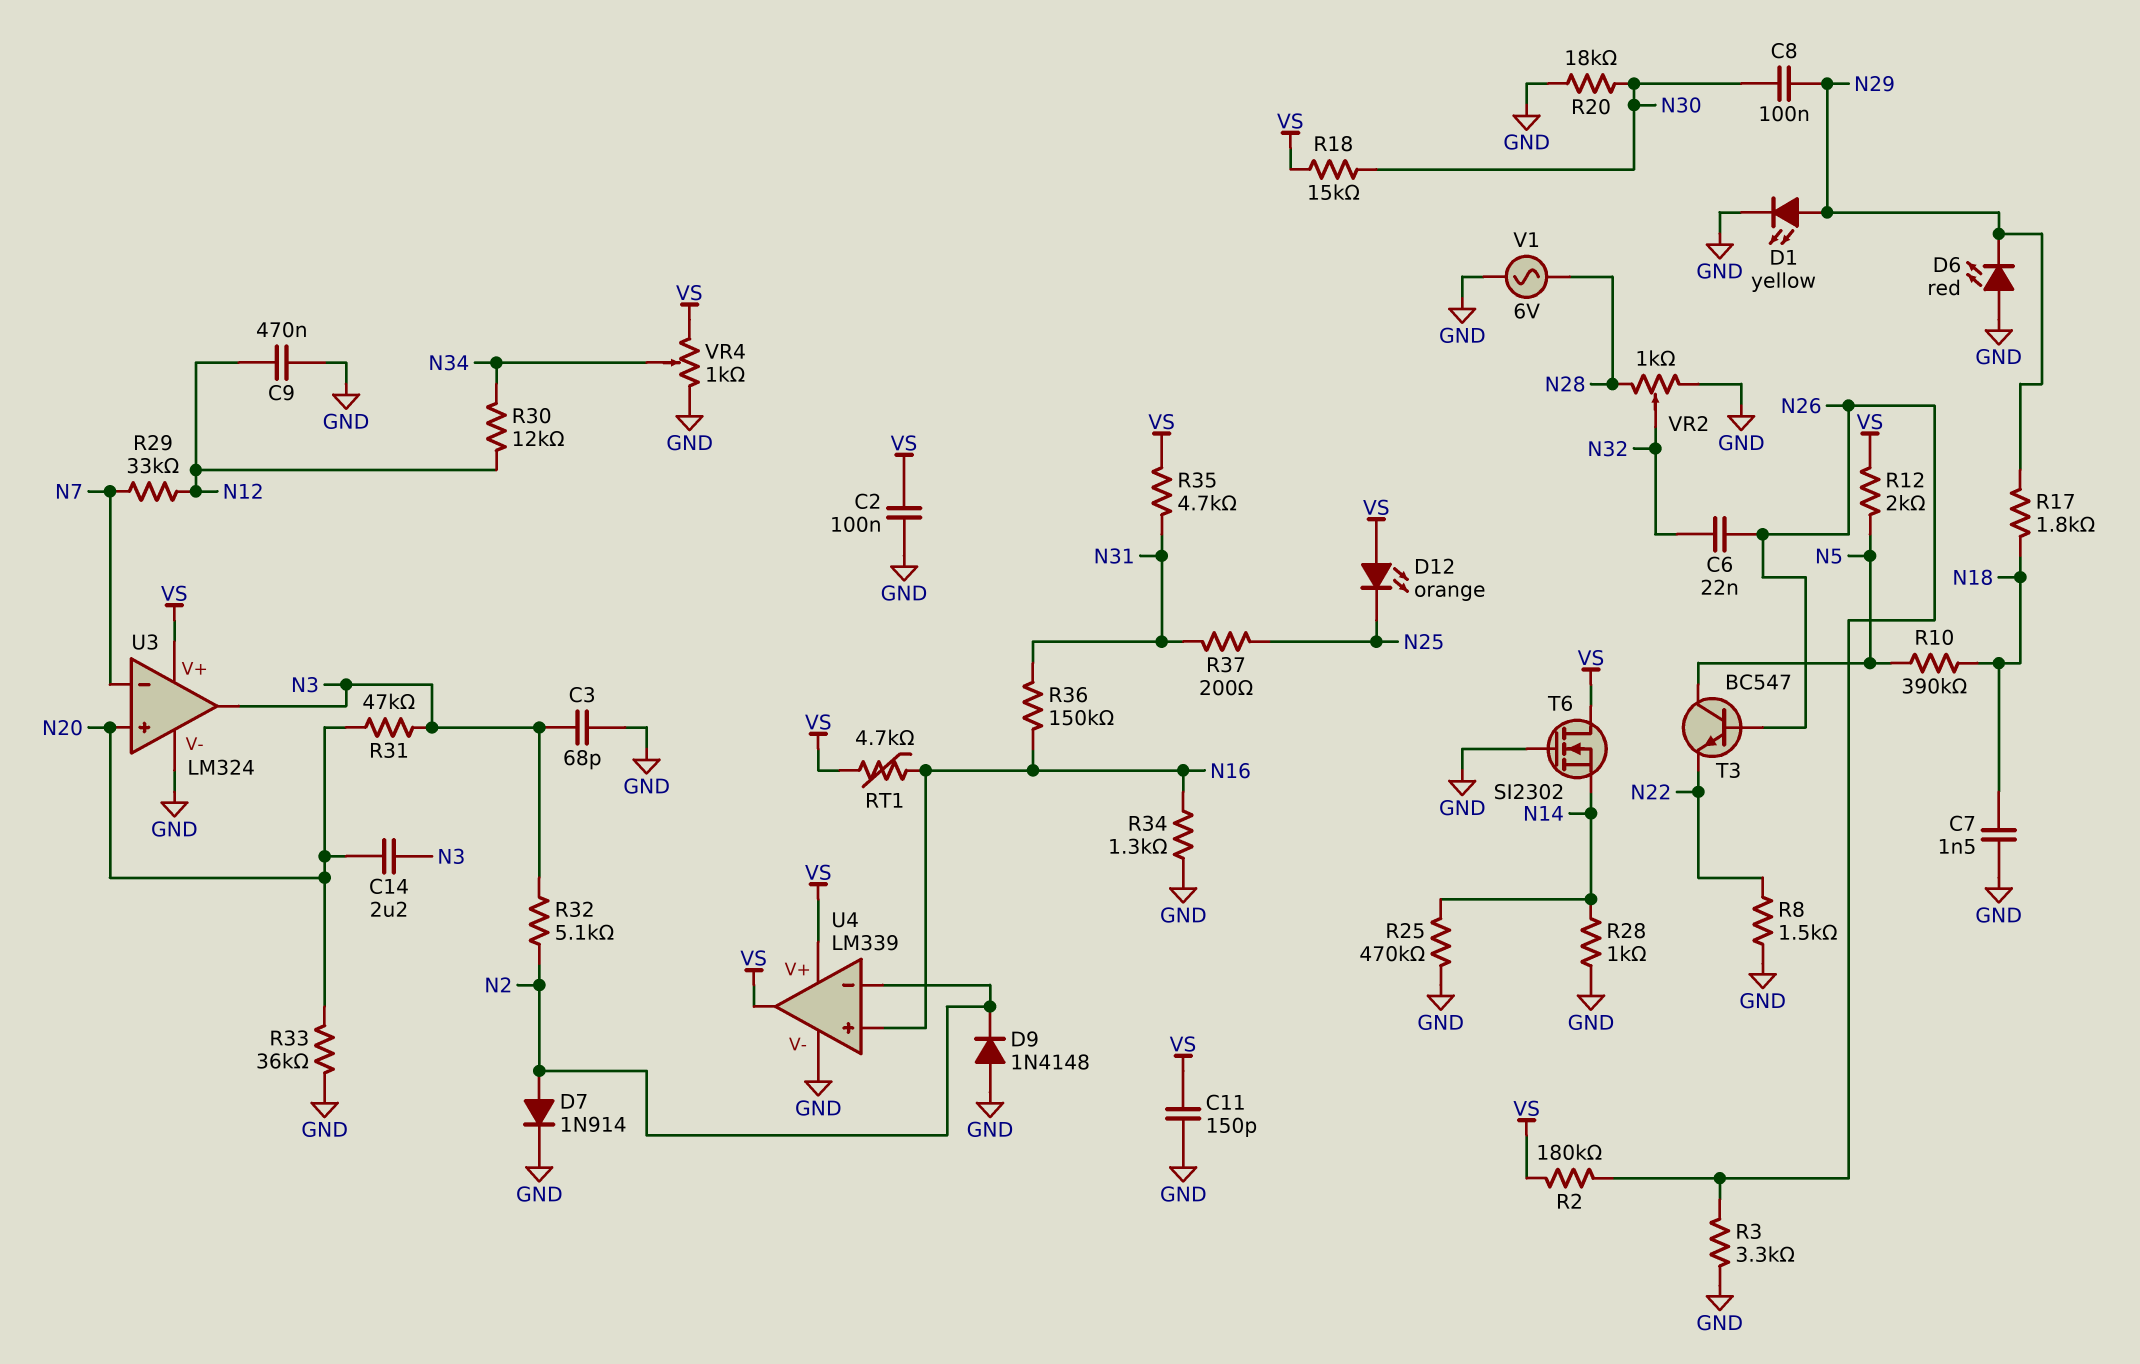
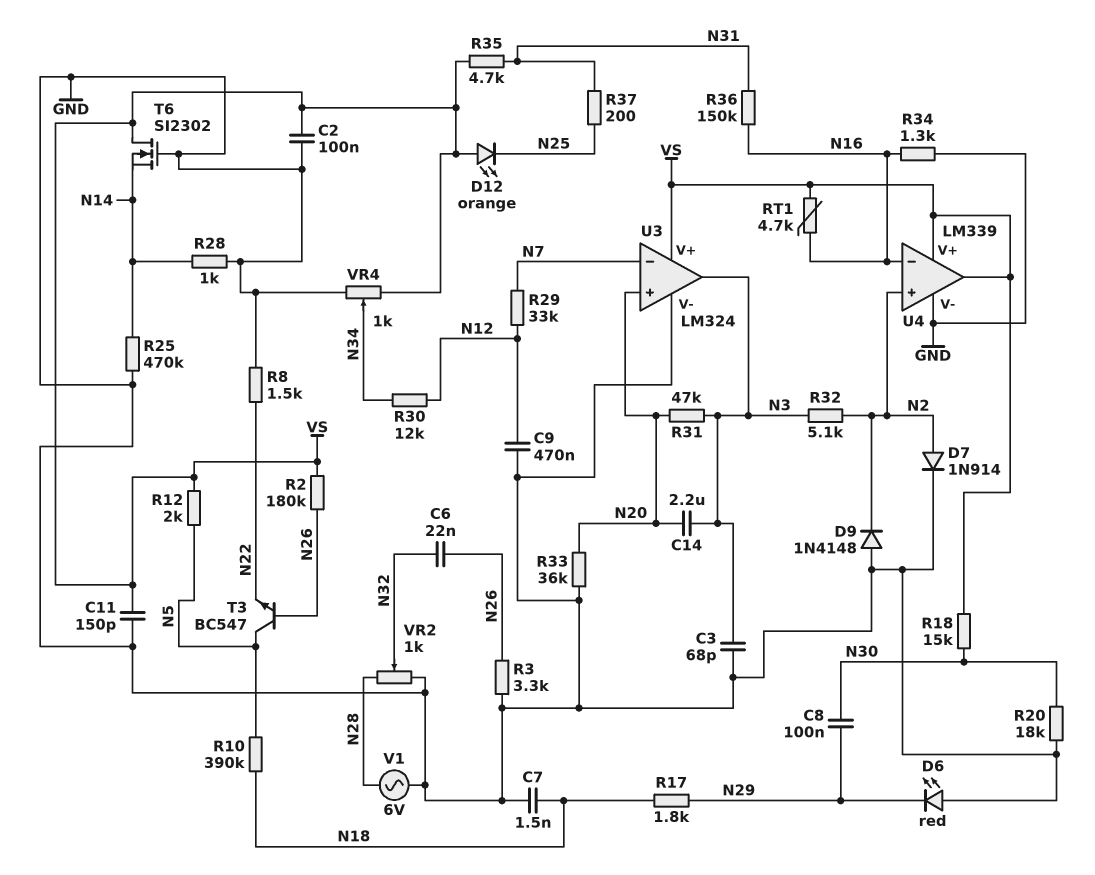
D1: LED yellow (A N29, K GND) -> none
U4 pin in+: N16 -> N2
U4 pin in-: N2 -> N16

